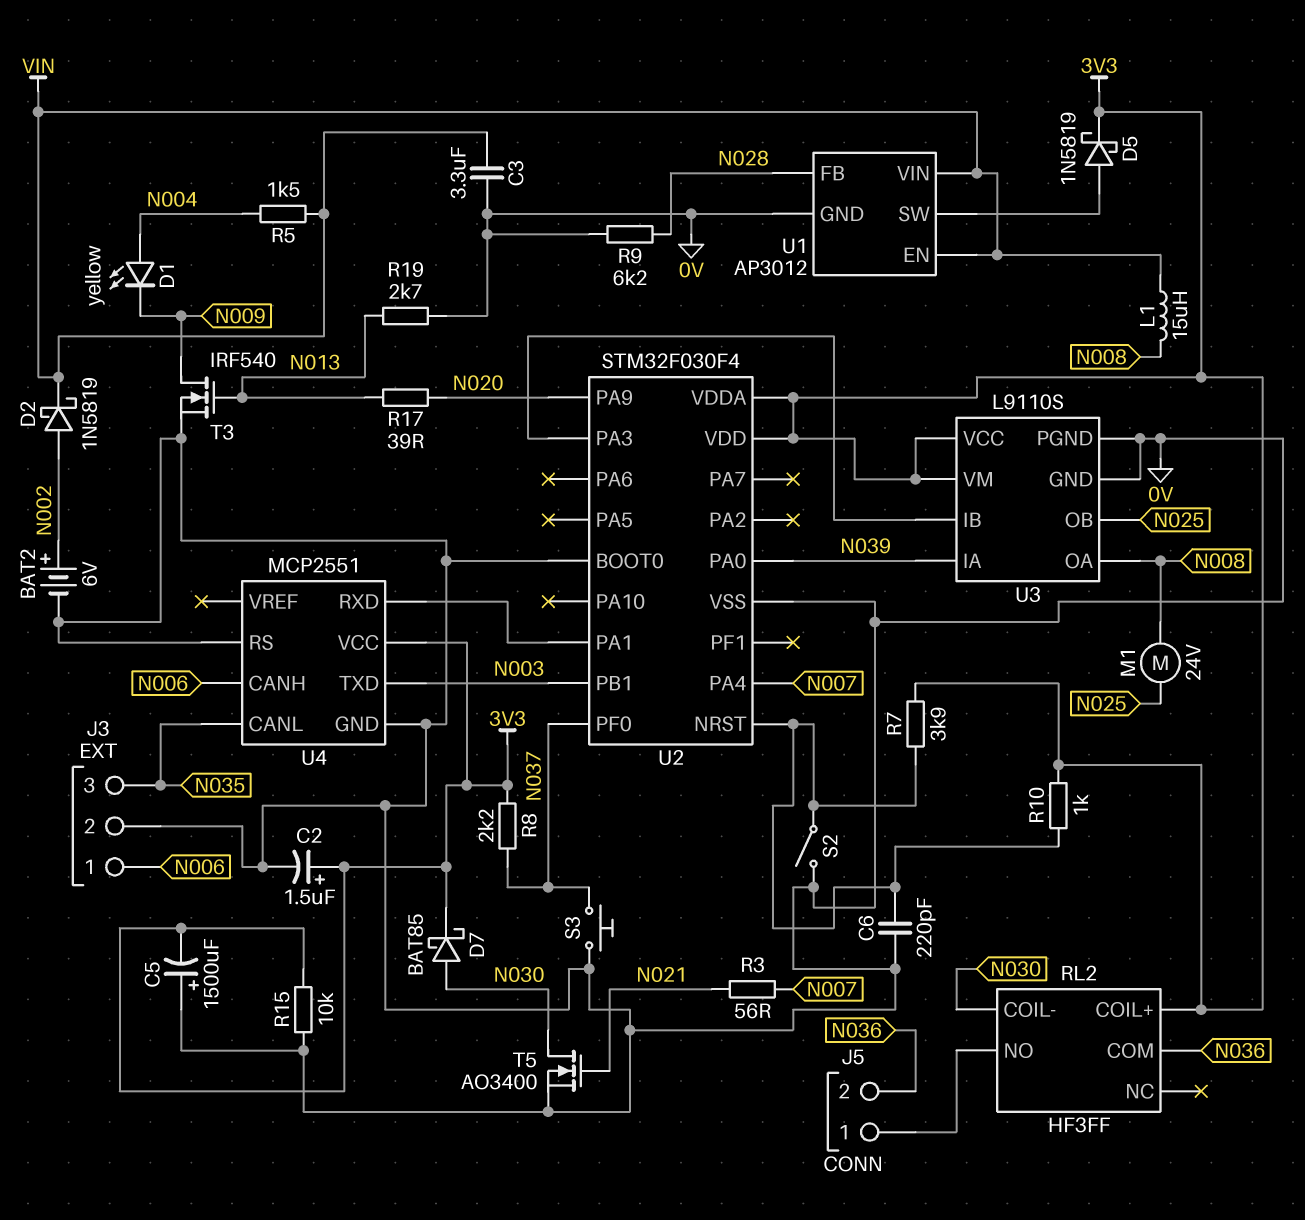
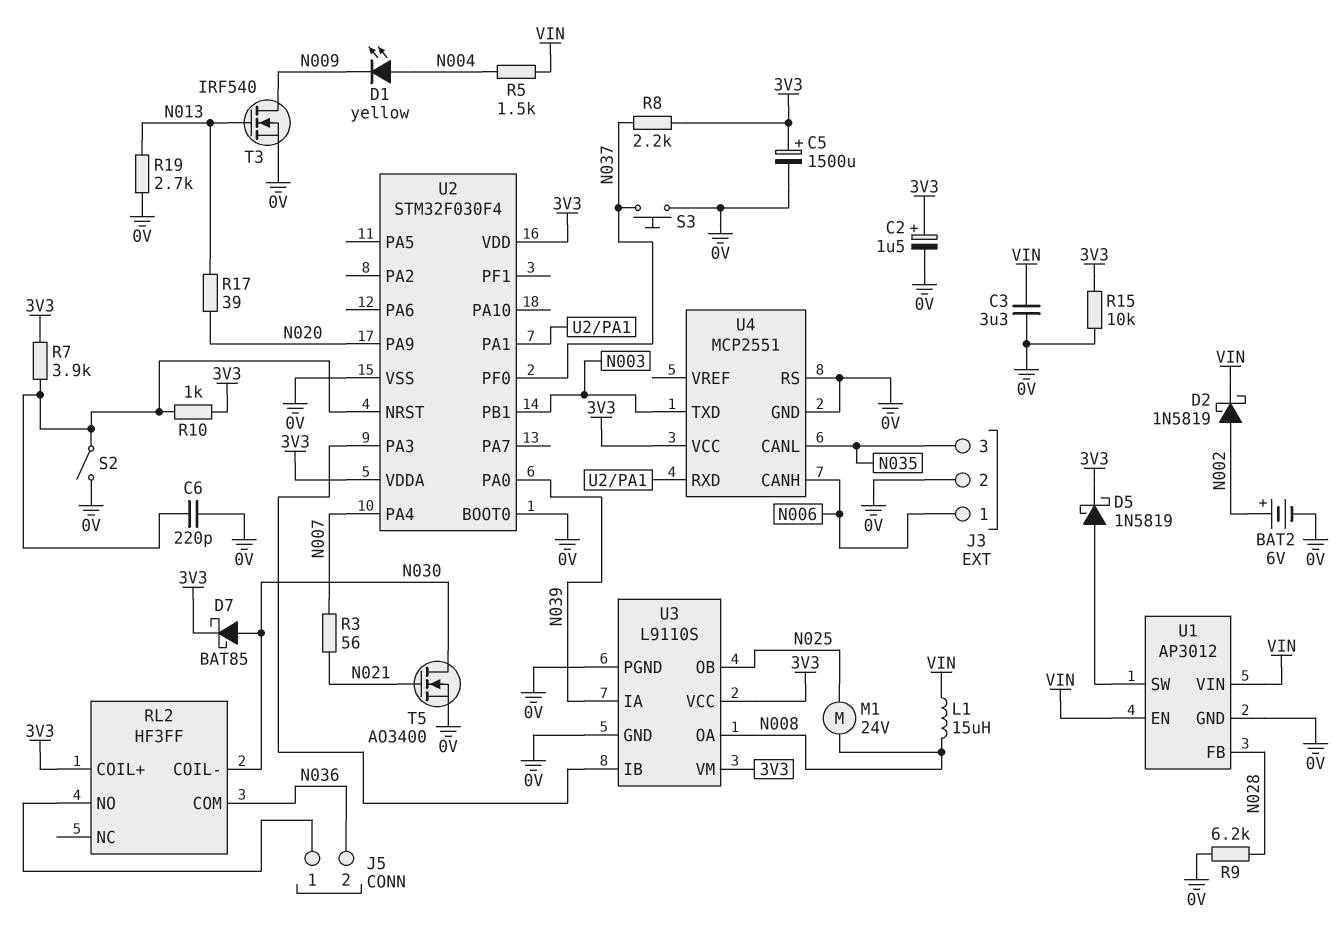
C5: 1500uF (plus 0V, minus 3V3) -> 1500uF (plus 3V3, minus 0V)

